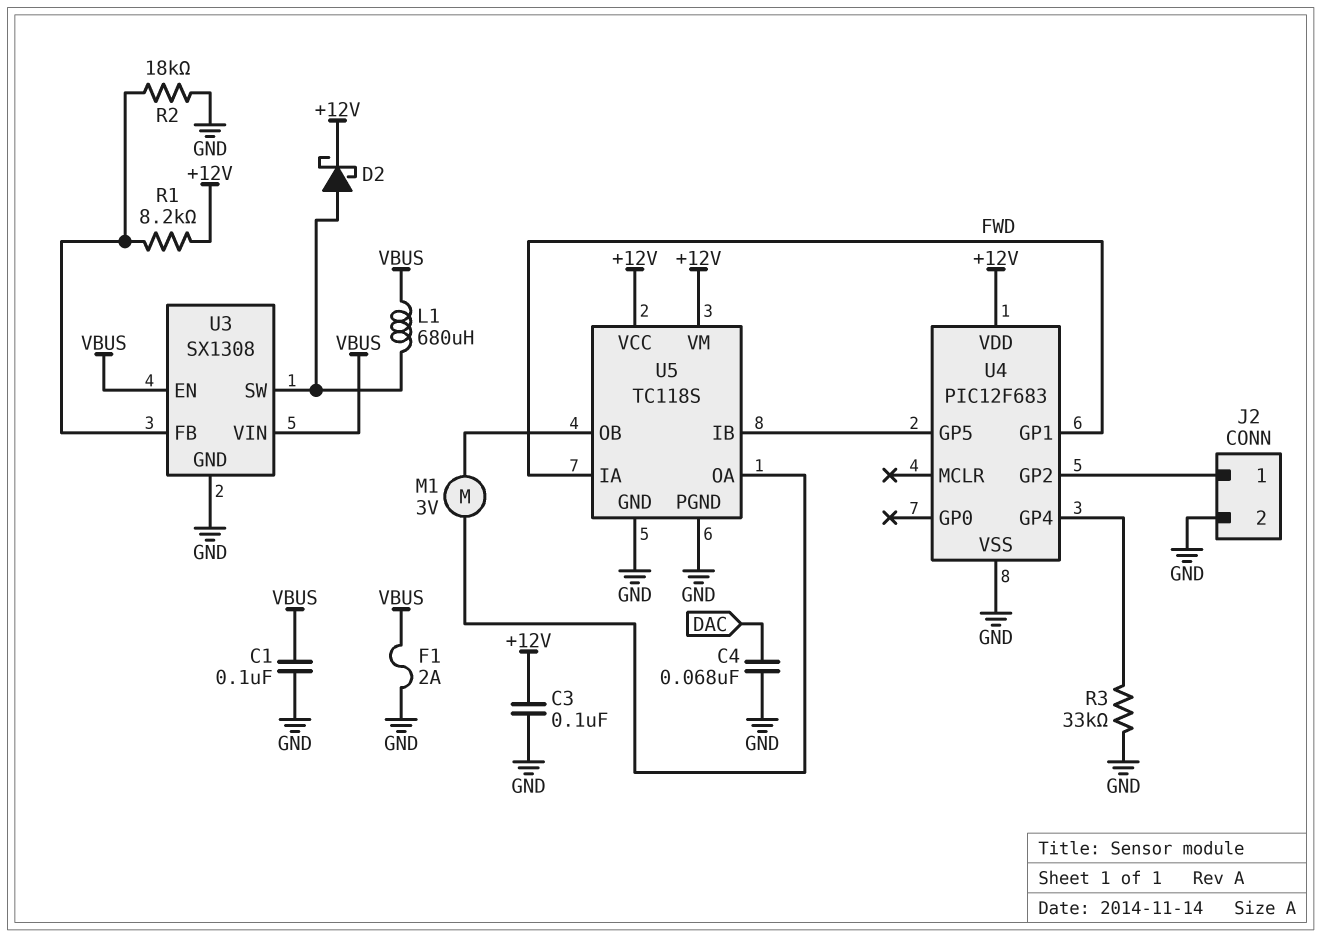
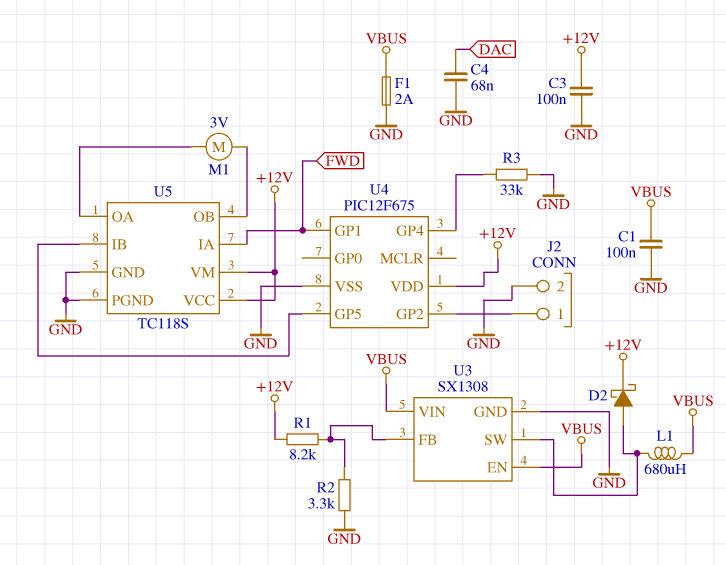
R2: 18k (GND, U3/FB) -> 3.3k (GND, U3/FB)
U4: PIC12F683 -> PIC12F675

